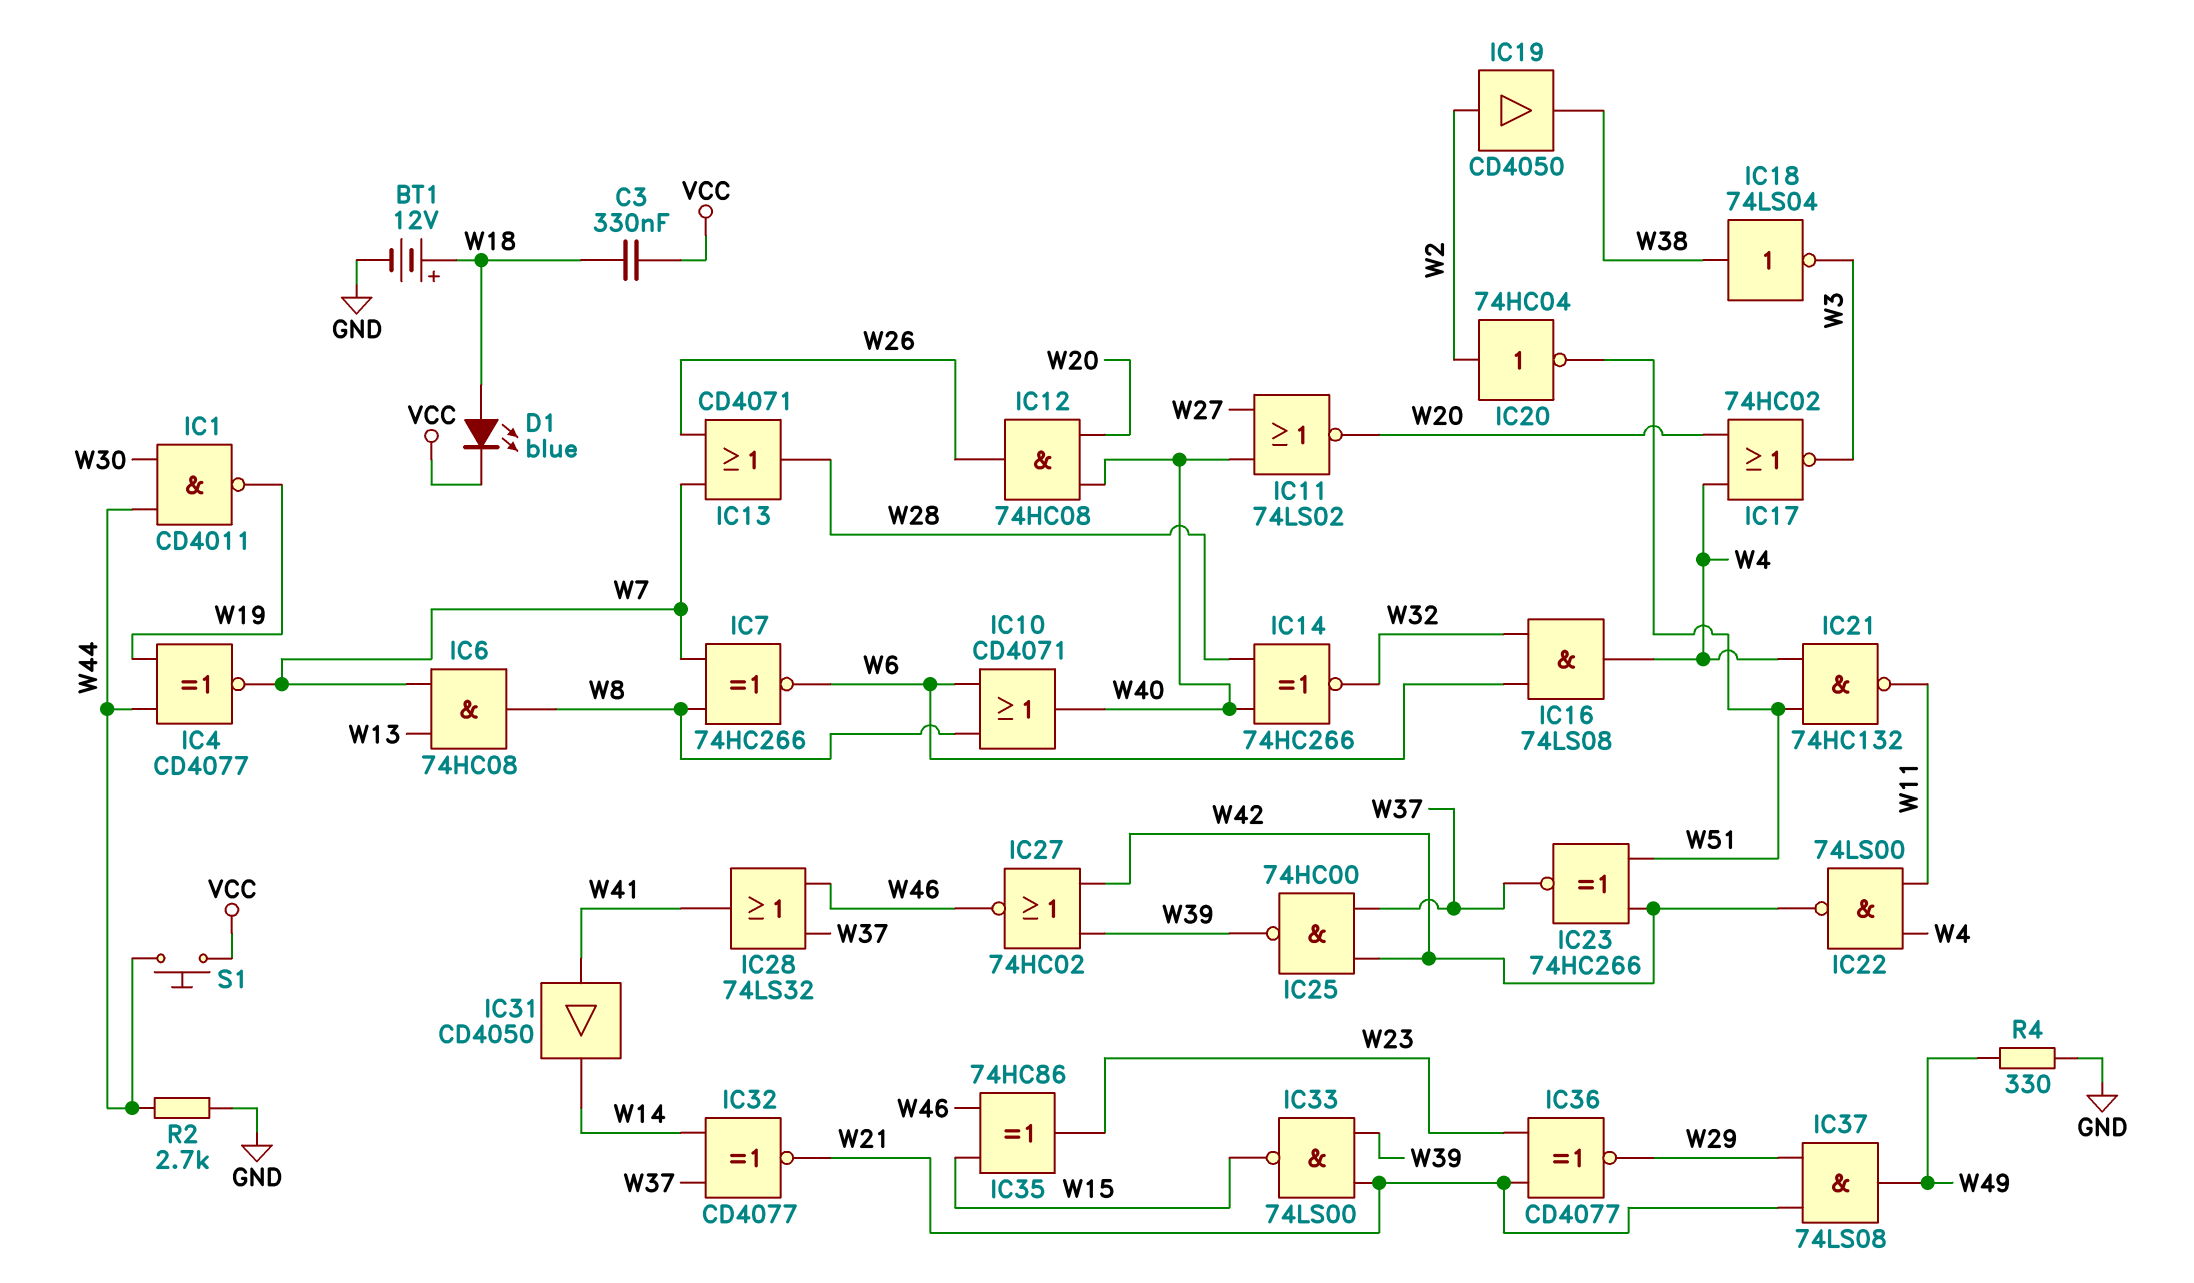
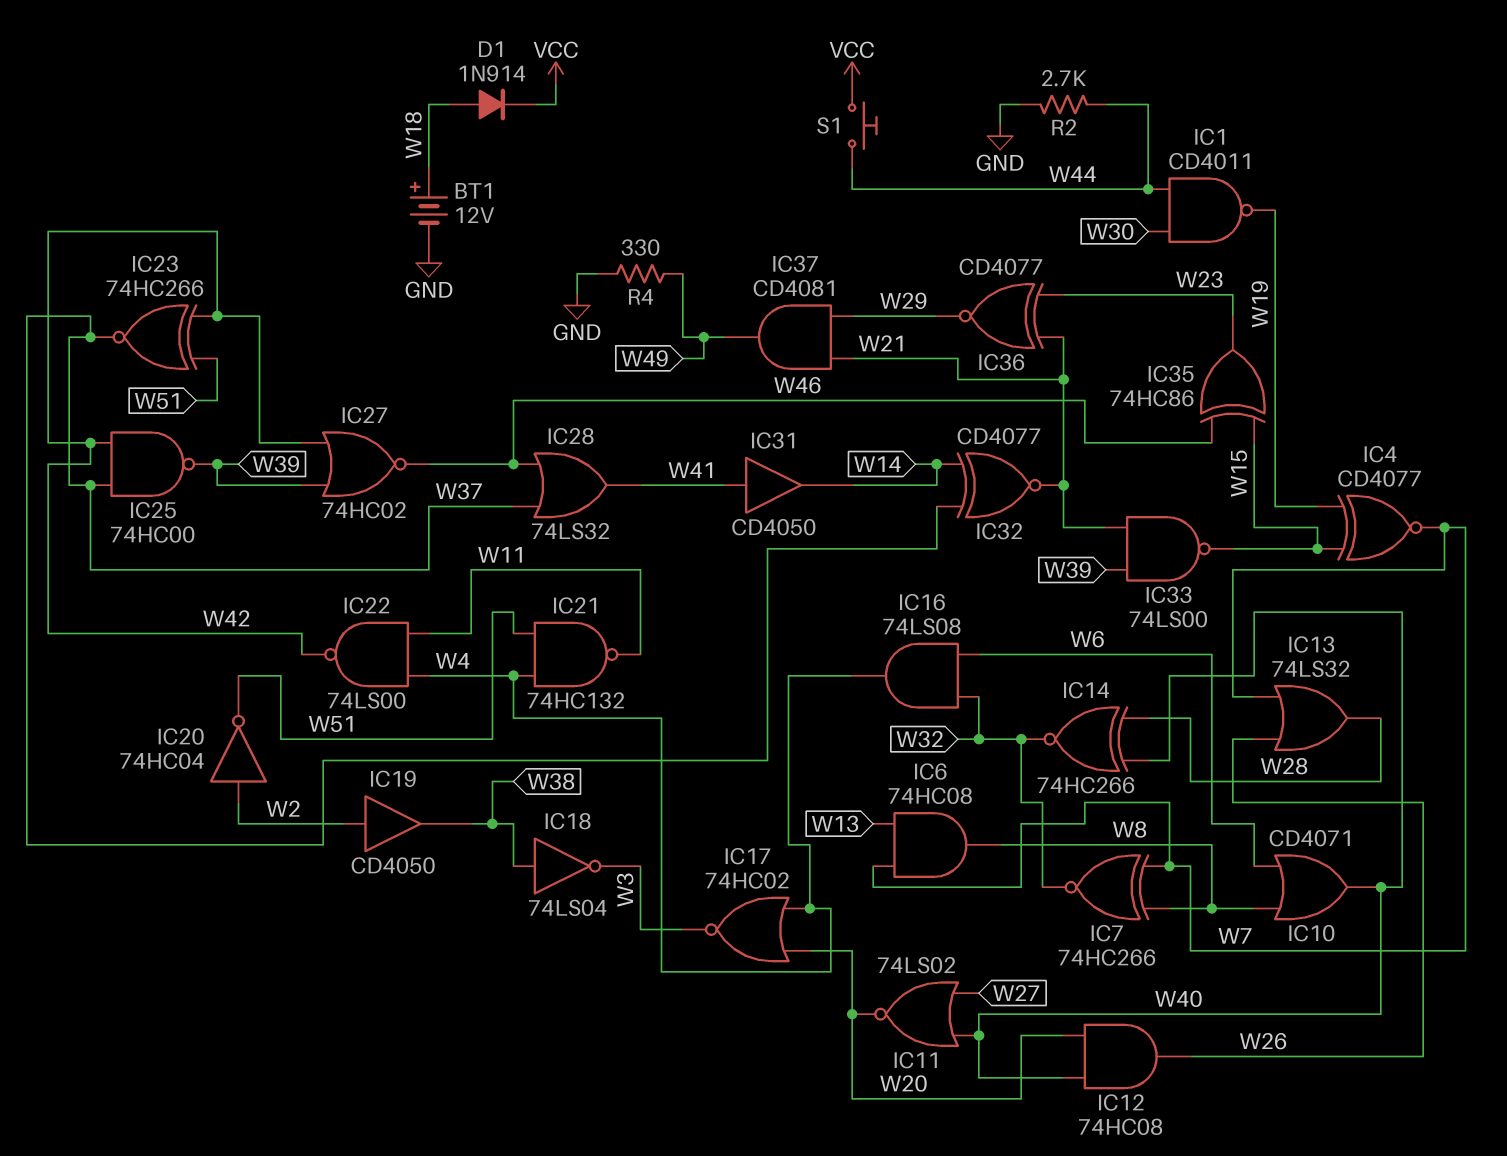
C3: 330nF (VCC, W18) -> none
D1: LED blue (A W18, K VCC) -> diode 1N914 (A W18, K VCC)
IC4: XNOR CD4077 (in W19, in W44, out W7) -> XNOR CD4077 (in W15, in W19, out W7)
IC7: XNOR 74HC266 (in W7, in W8, out W6) -> XNOR 74HC266 (in W7, in W8, out W32)
IC13: OR CD4071 (in W7, in W26, out W28) -> OR 74LS32 (in W7, in W26, out W28)
IC37: AND 74LS08 (in W21, in W29, out W49) -> AND CD4081 (in W21, in W29, out W49)

